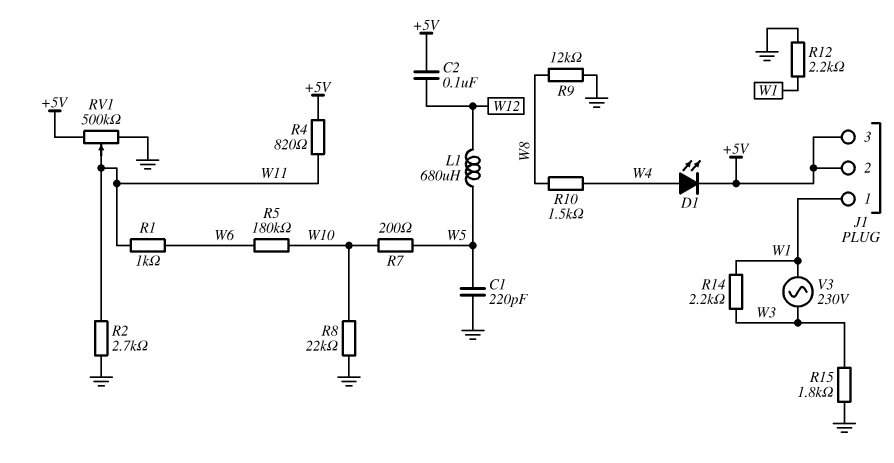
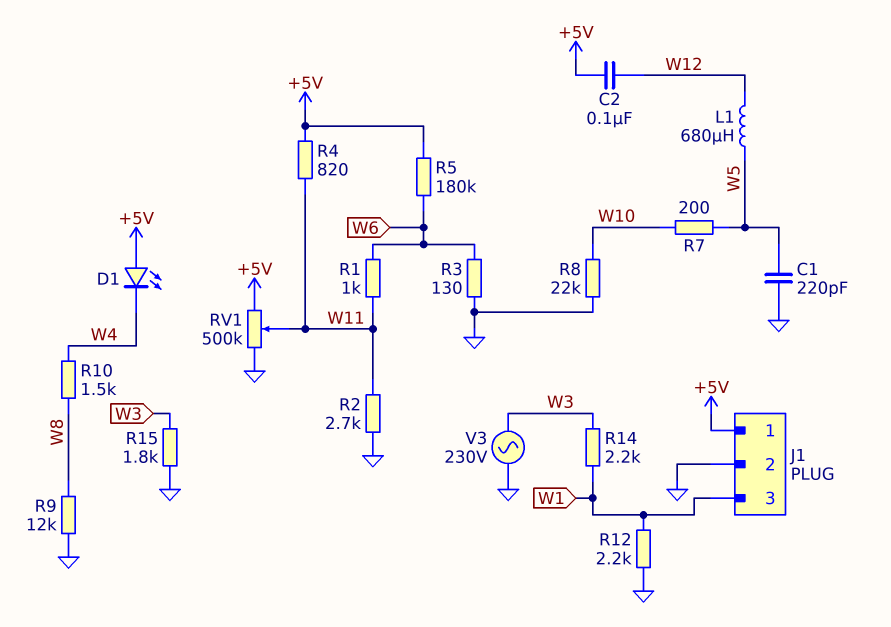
D1: LED (A W4, K +5V) -> LED (A +5V, K W4)
J1 pin 1: W1 -> +5V
J1 pin 2: +5V -> GND
J1 pin 3: +5V -> W1
R3: none -> 130 (GND, W6)
R5: 180k (W6, W10) -> 180k (+5V, W6)
V3: AC 230V (W1, W3) -> AC 230V (GND, W3)

